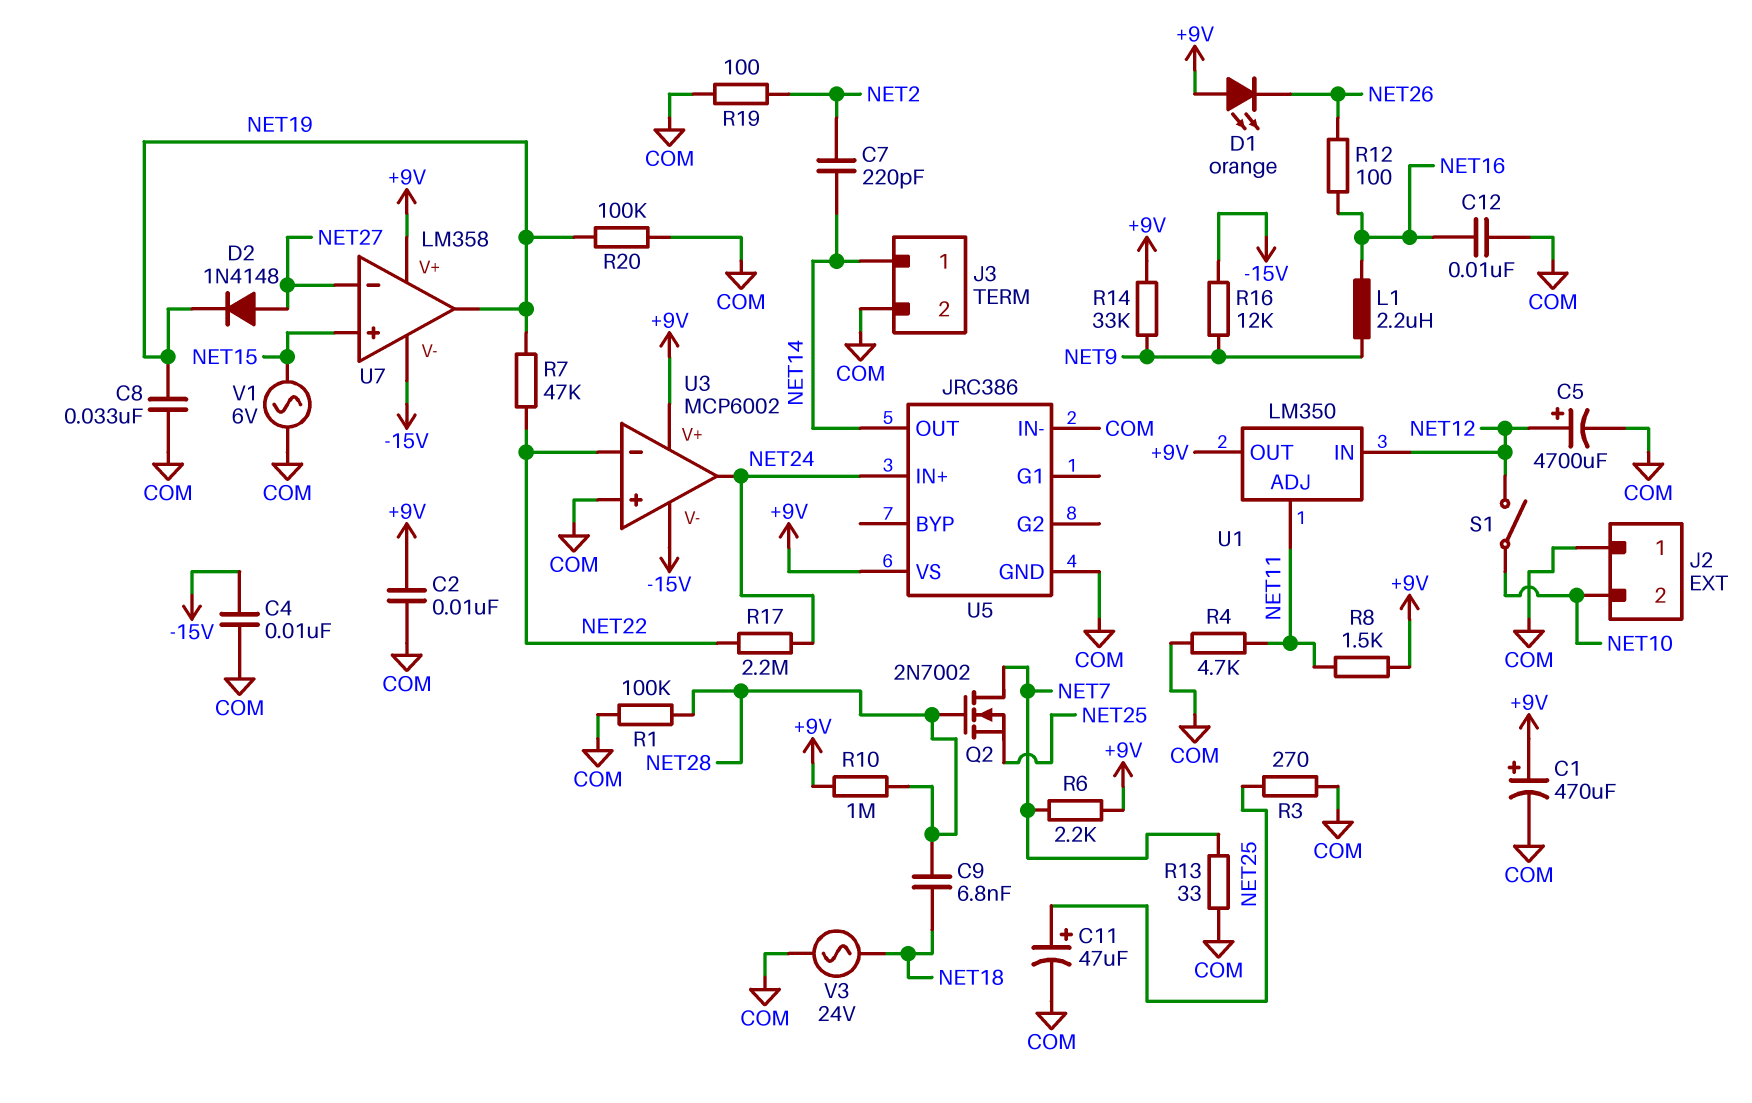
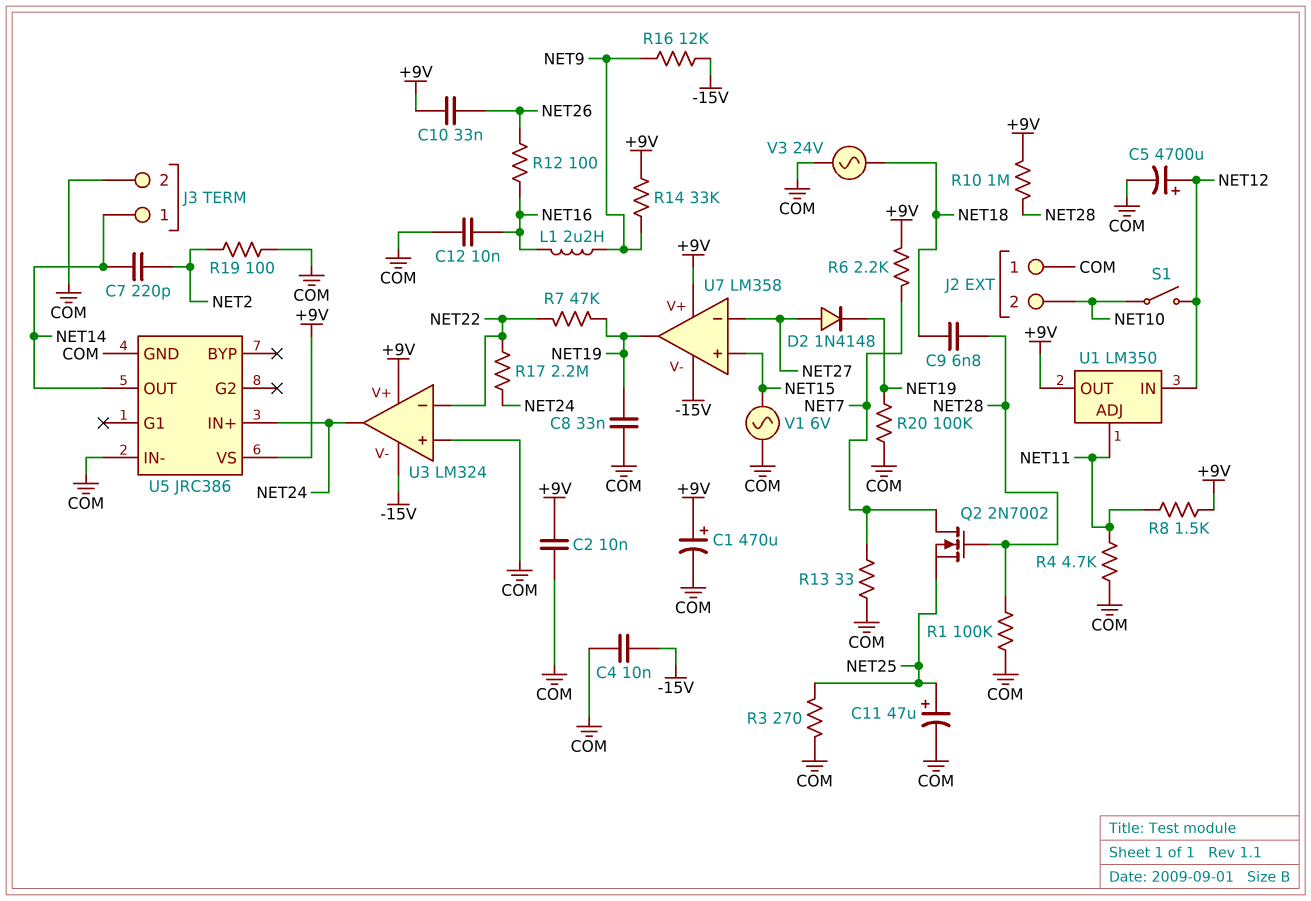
C10: none -> 33nF (+9V, NET26)
D1: LED orange (A +9V, K NET26) -> none
U3: MCP6002 -> LM324

